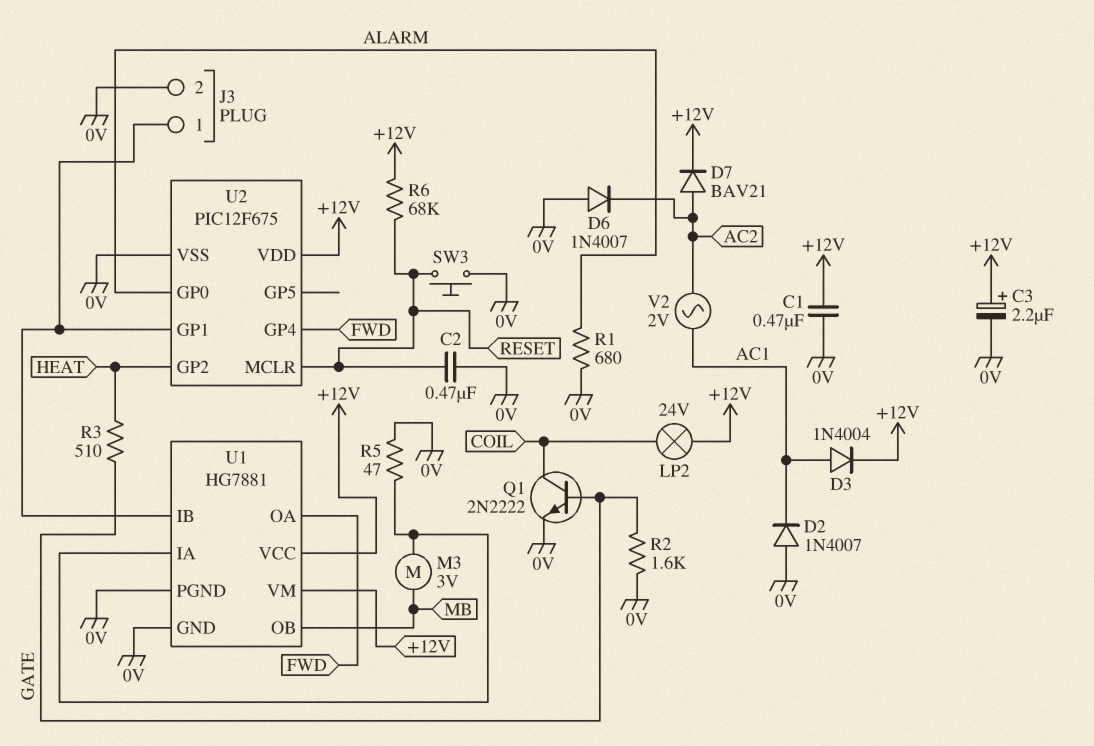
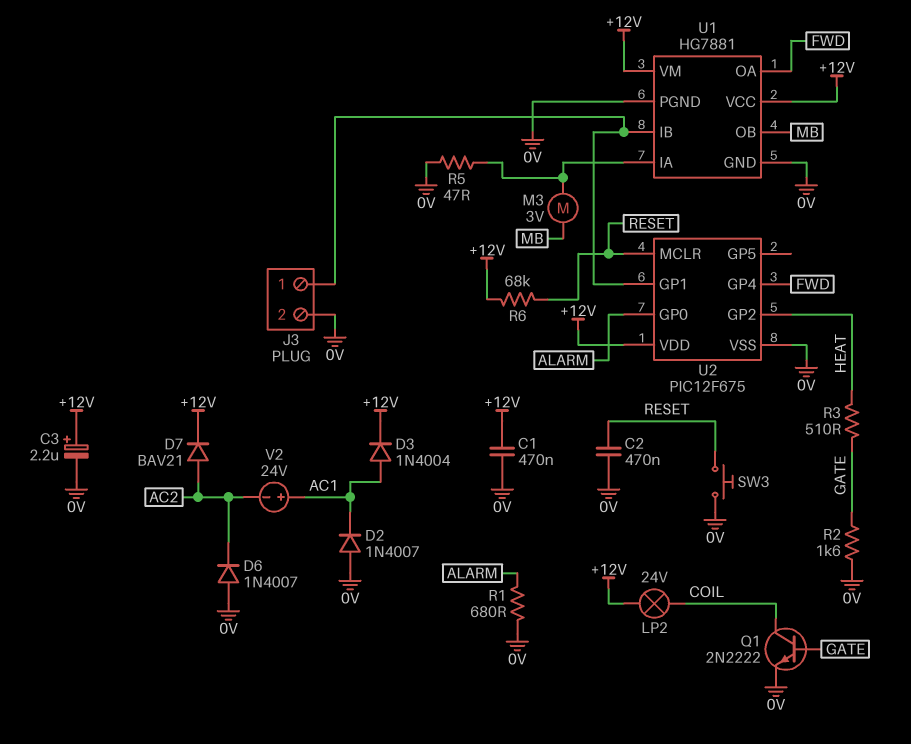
V2: AC 2V (AC1, AC2) -> 24V (plus AC1, minus AC2)

